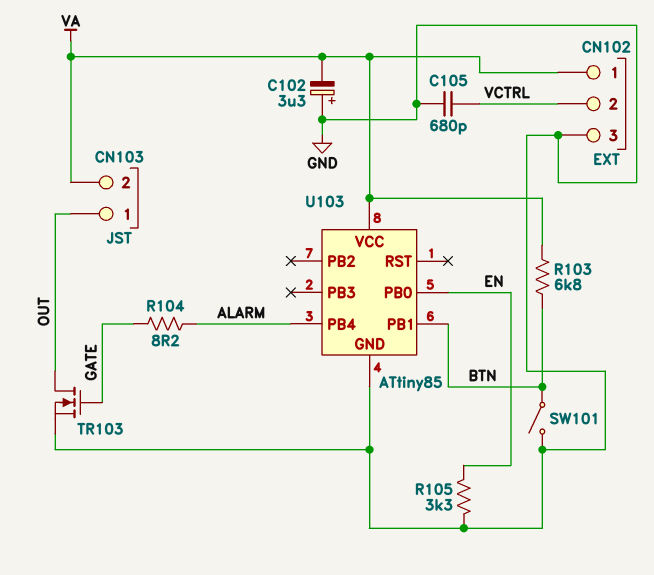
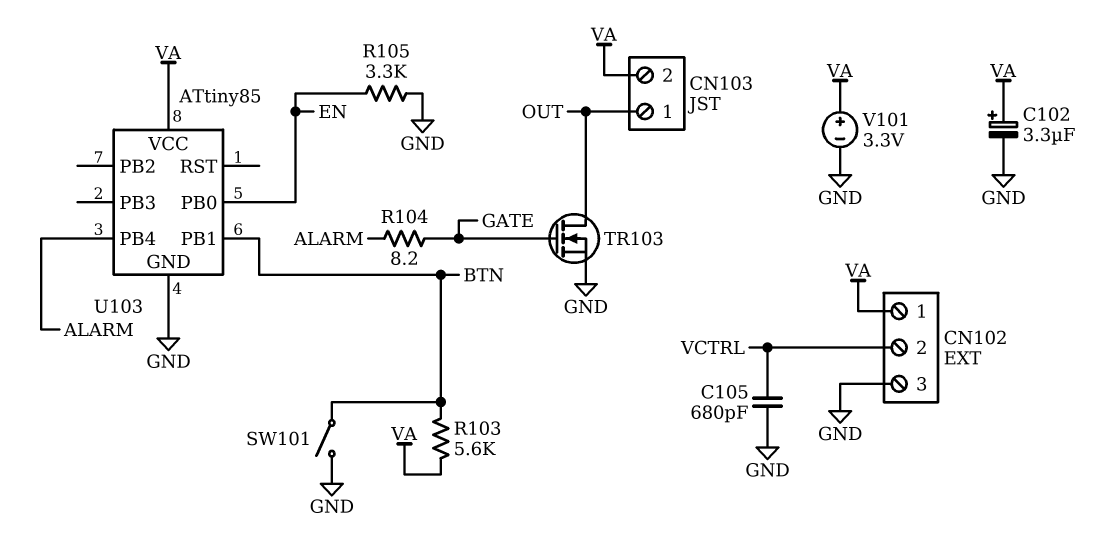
C102: 3.3uF (plus GND, minus VA) -> 3.3uF (plus VA, minus GND)
R103: 6.8k (BTN, VA) -> 5.6k (BTN, VA)
V101: none -> 3.3V (plus VA, minus GND)

